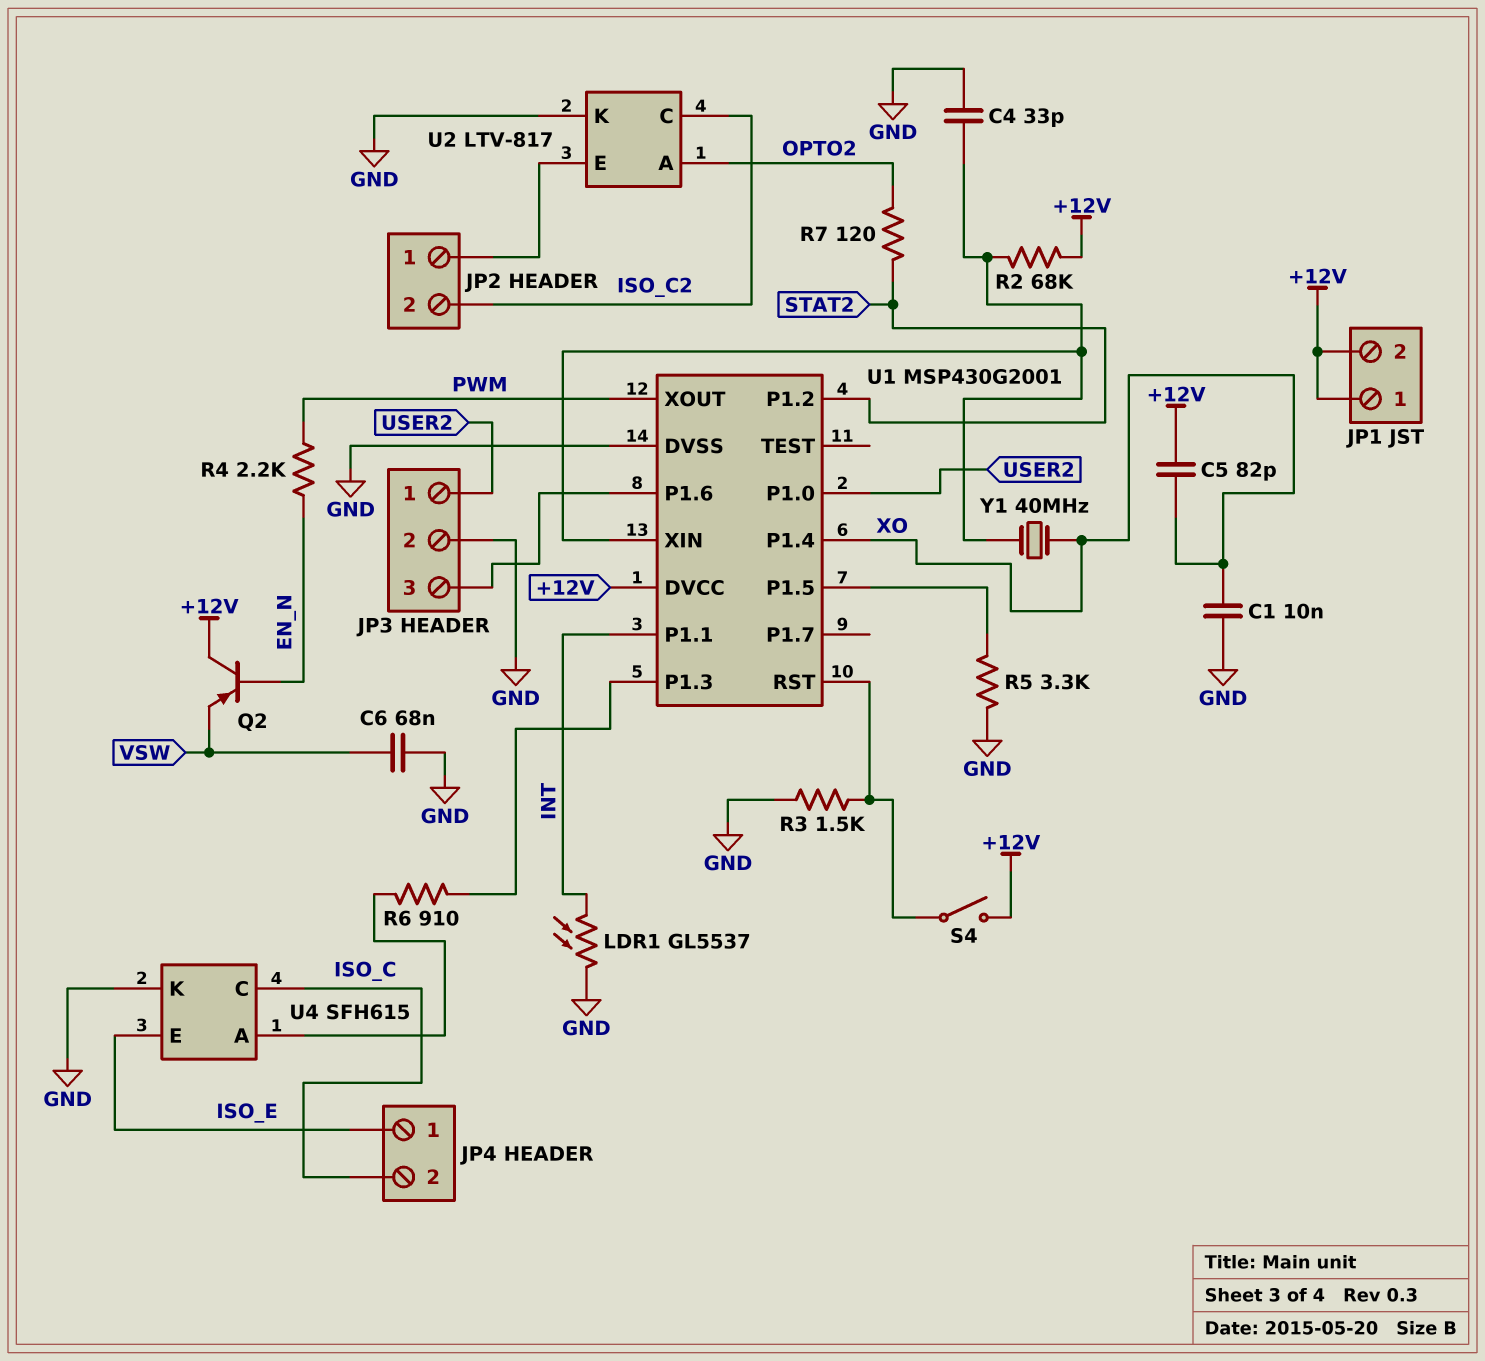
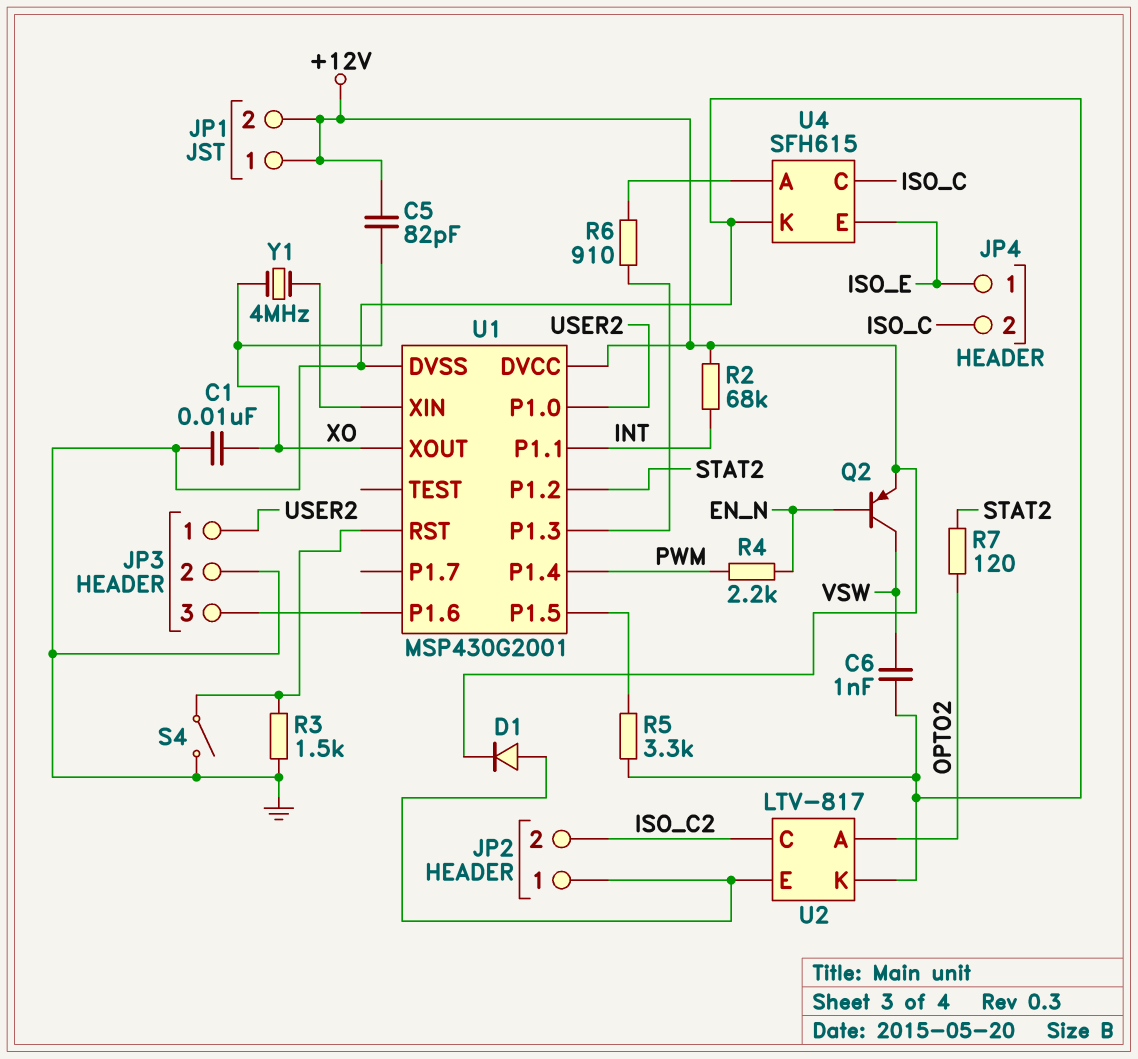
C4: 33pF (GND, U1/XIN) -> none
C6: 68nF (GND, VSW) -> 1nF (GND, VSW)
D1: none -> diode (A JP2/1, K +12V)
LDR1: GL5537 (GND, INT) -> none
Q2: PNP (B EN_N, C +12V, E VSW) -> PNP (B EN_N, C VSW, E +12V)
R2: 68k (+12V, U1/XIN) -> 68k (+12V, INT)
S4: switch (+12V, U1/RST) -> switch (GND, U1/RST)
U1 pin P1.4: XO -> PWM
U1 pin XOUT: PWM -> XO
Y1: 40MHz (U1/XIN, XO) -> 4MHz (U1/XIN, XO)

